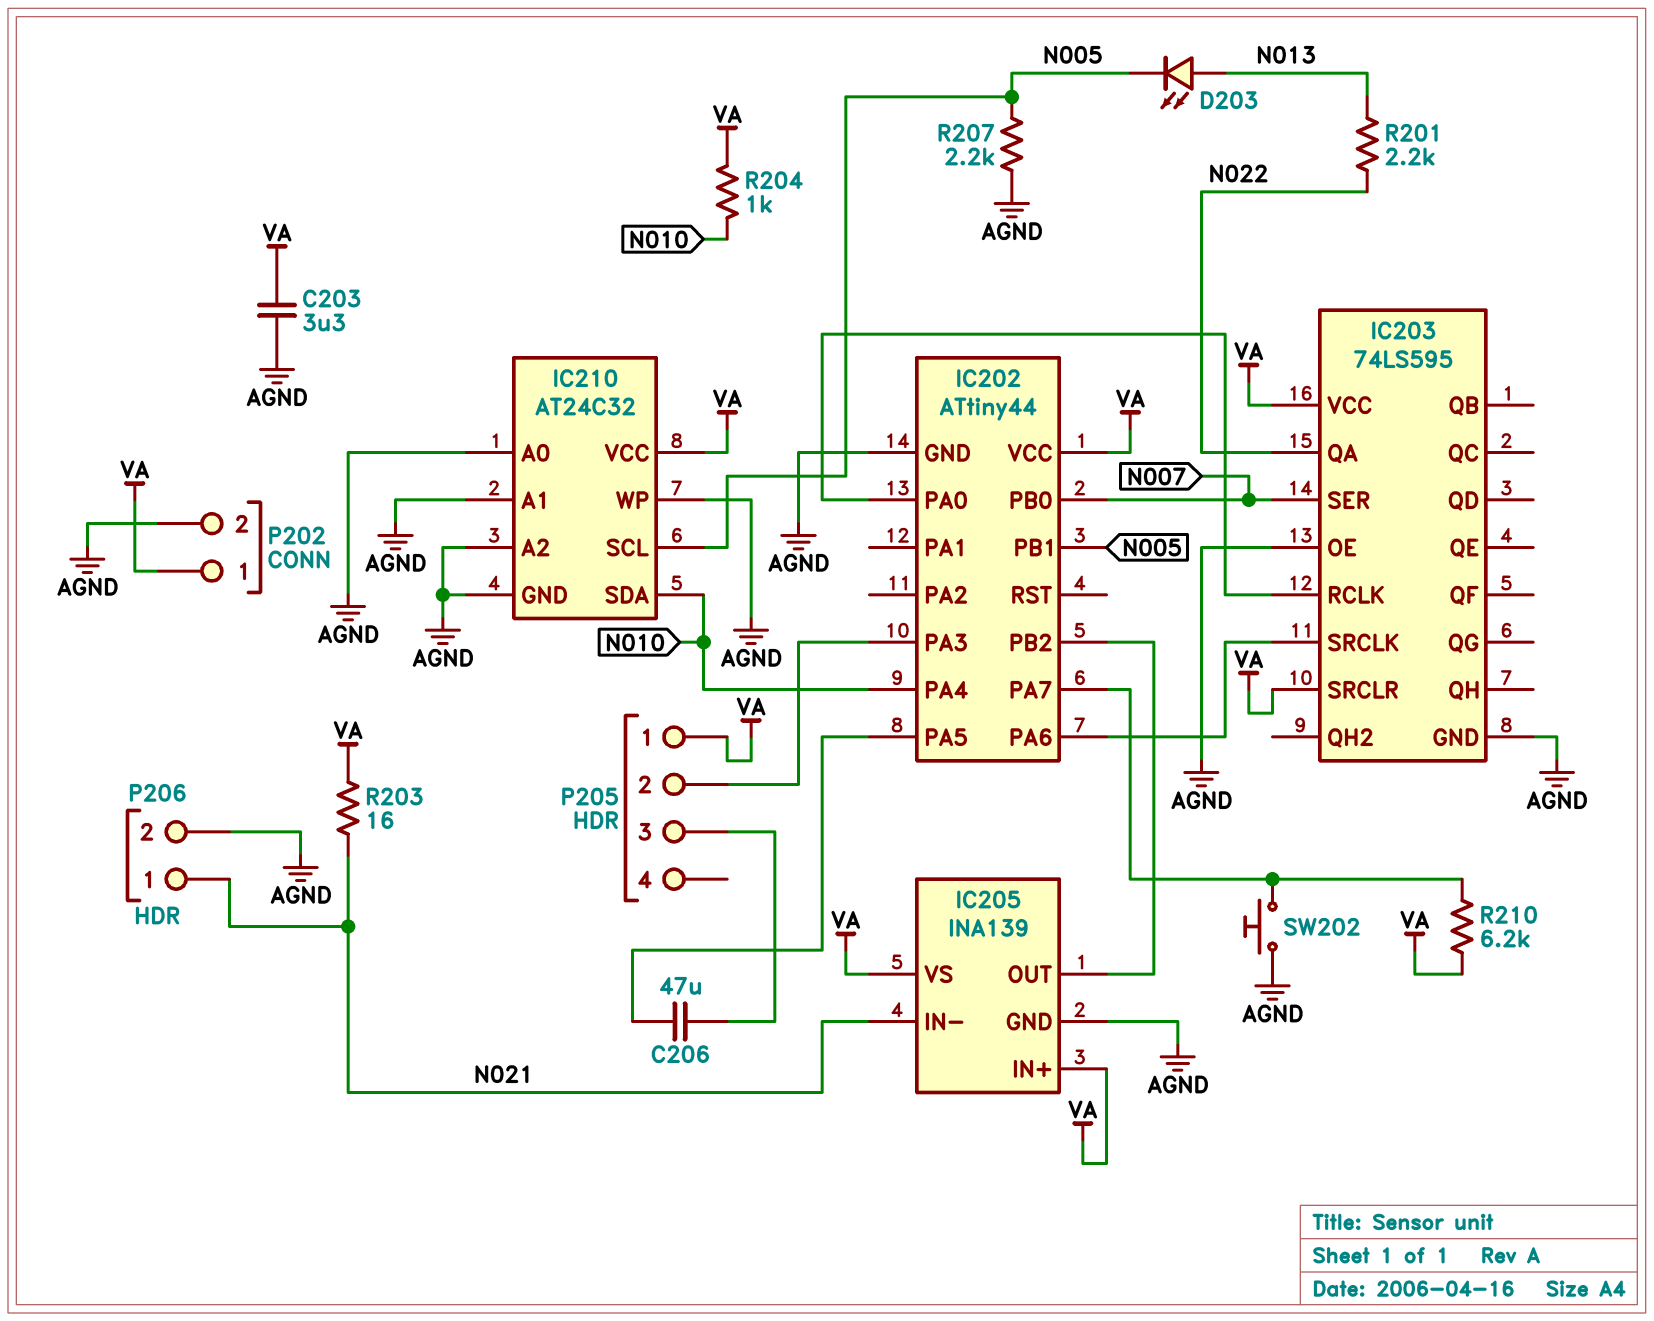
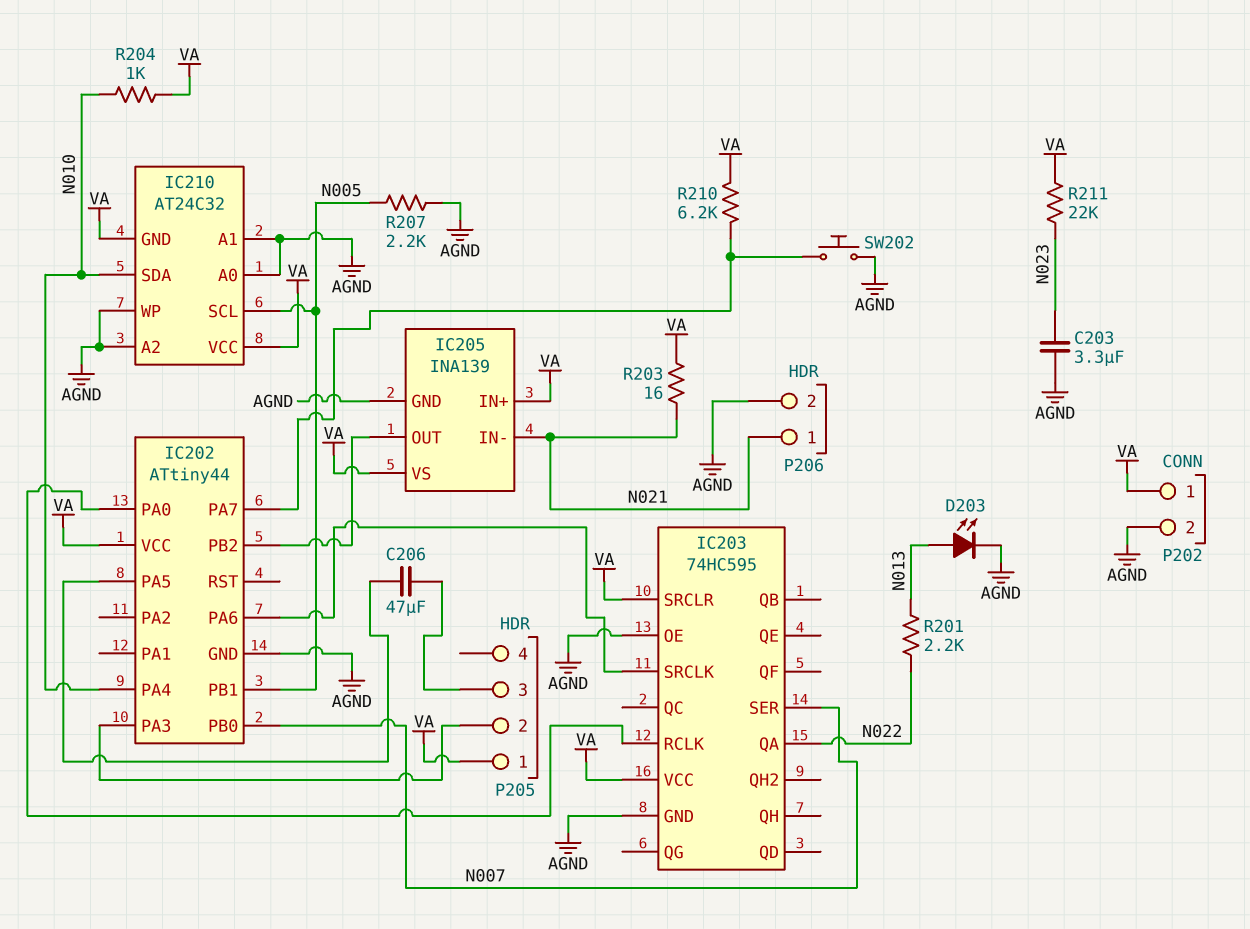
C203: 3.3uF (AGND, VA) -> 3.3uF (AGND, N023)
D203: LED (A N013, K N005) -> LED (A N013, K AGND)
IC203: 74LS595 -> 74HC595
IC210 pin GND: AGND -> VA
R211: none -> 22k (N023, VA)

